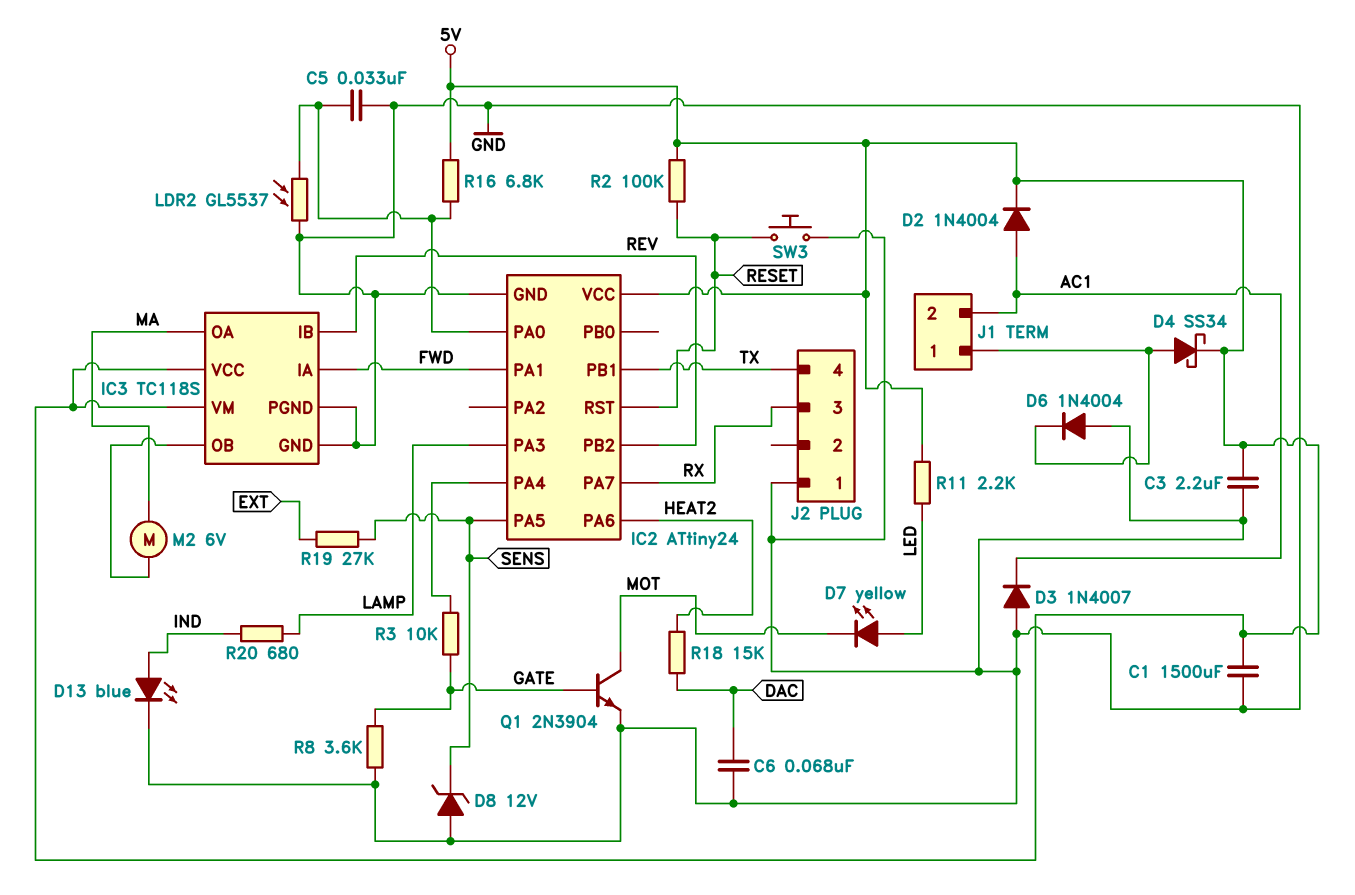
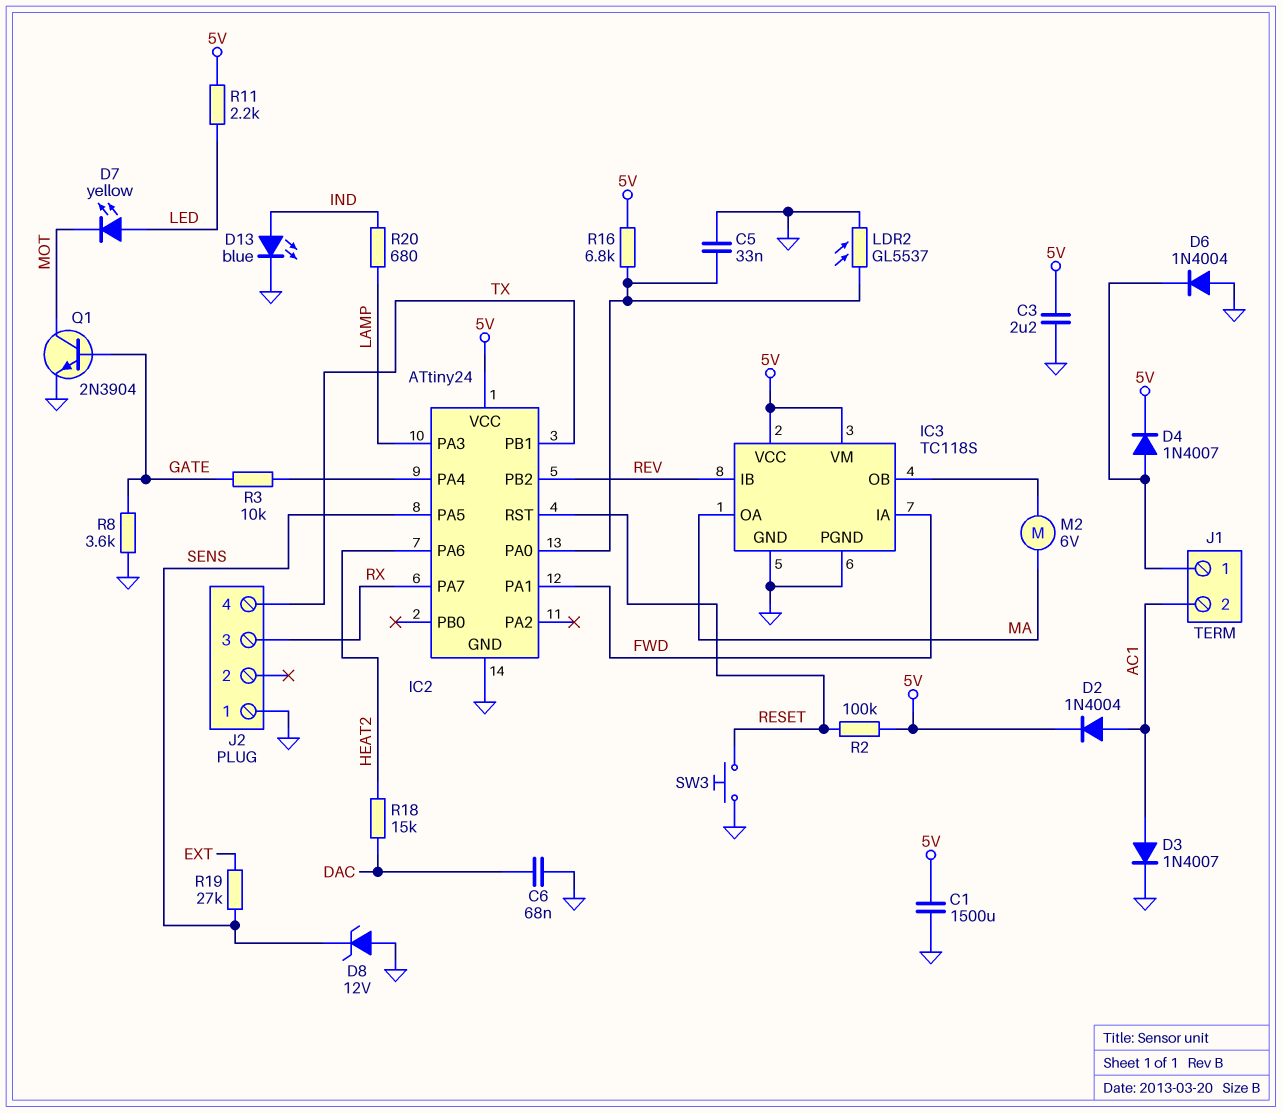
D3: diode 1N4007 (A GND, K AC1) -> diode 1N4007 (A AC1, K GND)
D4: schottky SS34 (A J1/1, K 5V) -> diode 1N4007 (A J1/1, K 5V)

